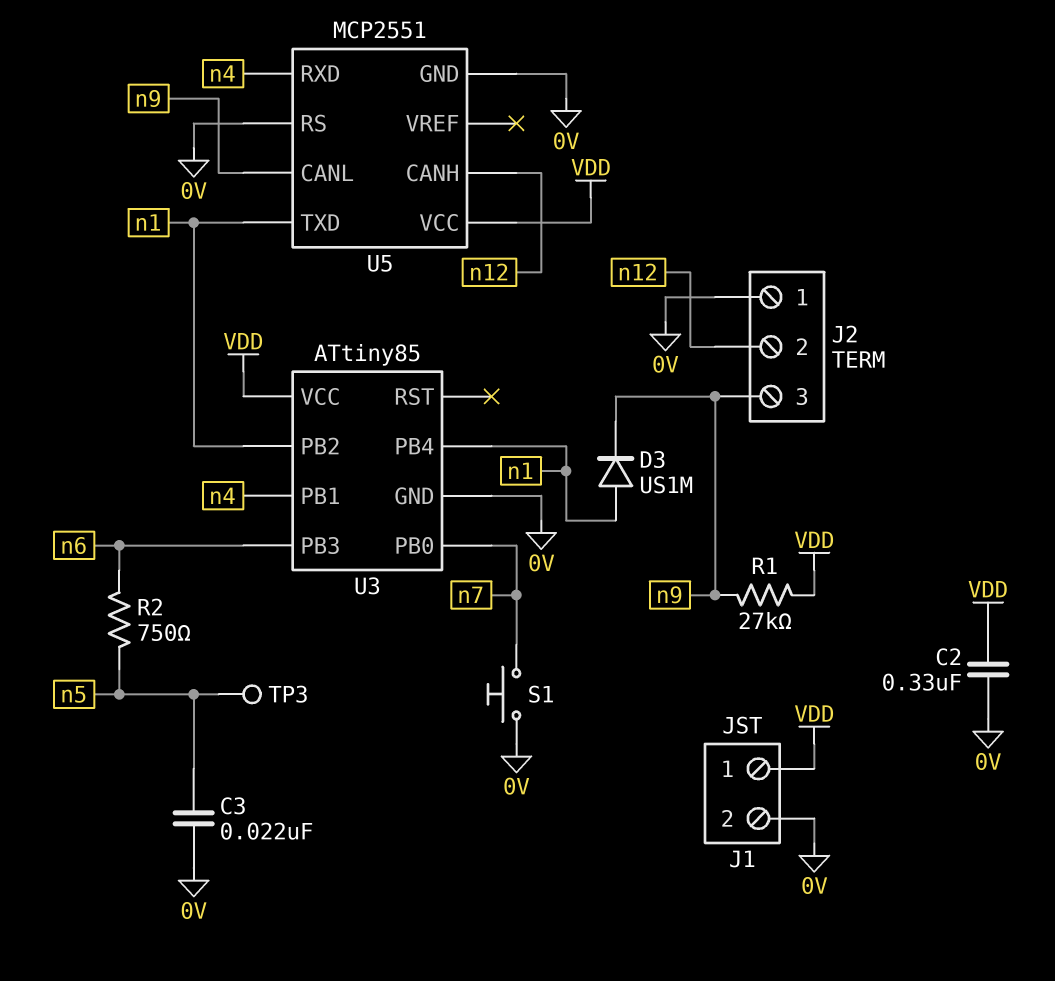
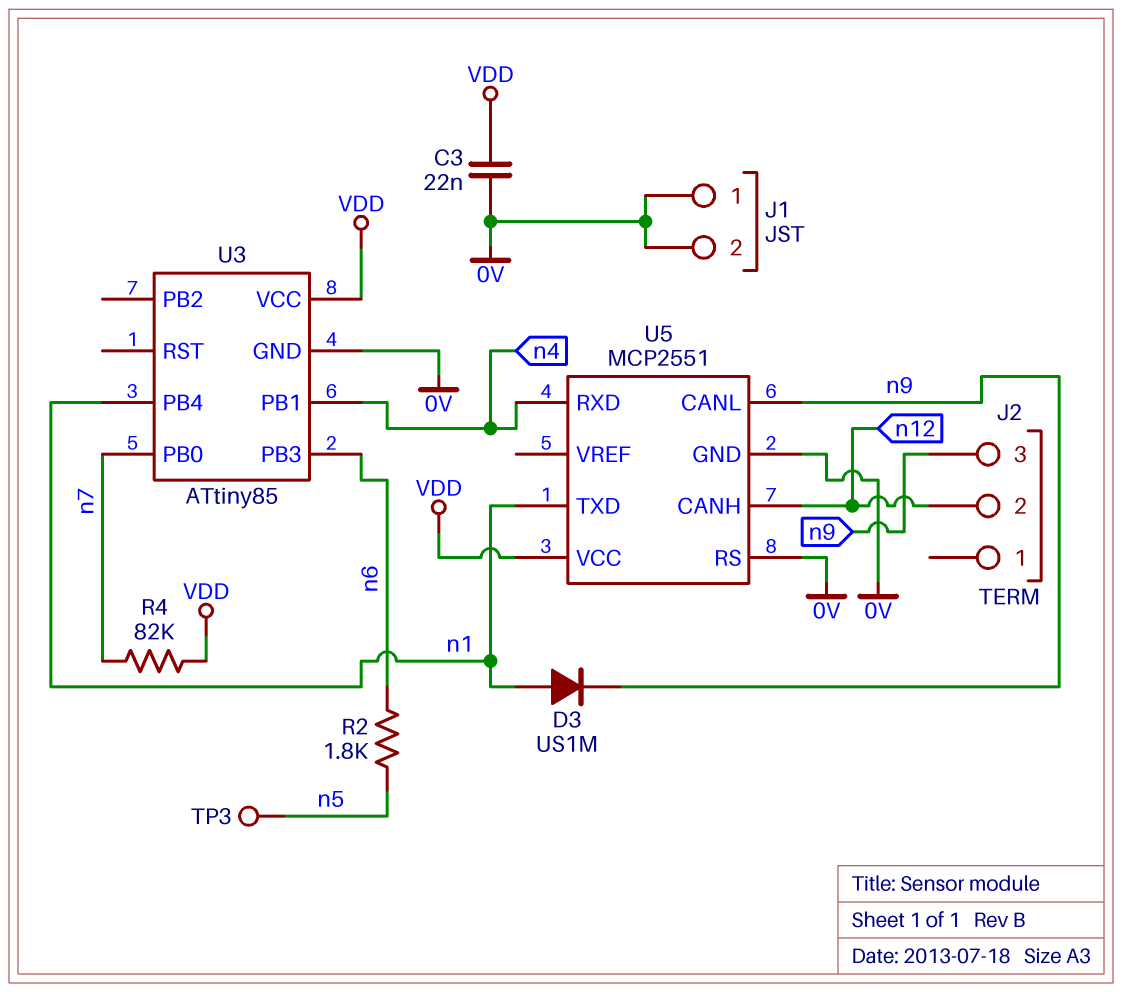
C2: 330nF (0V, VDD) -> none
C3: 22nF (0V, n5) -> 22nF (0V, VDD)
J1 pin 1: VDD -> 0V
J2 pin 1: 0V -> none
R1: 27k (VDD, n9) -> none
R2: 750 (n5, n6) -> 1.8k (n5, n6)
R4: none -> 82k (VDD, n7)
S1: button (0V, n7) -> none
U3 pin PB2: n1 -> none

